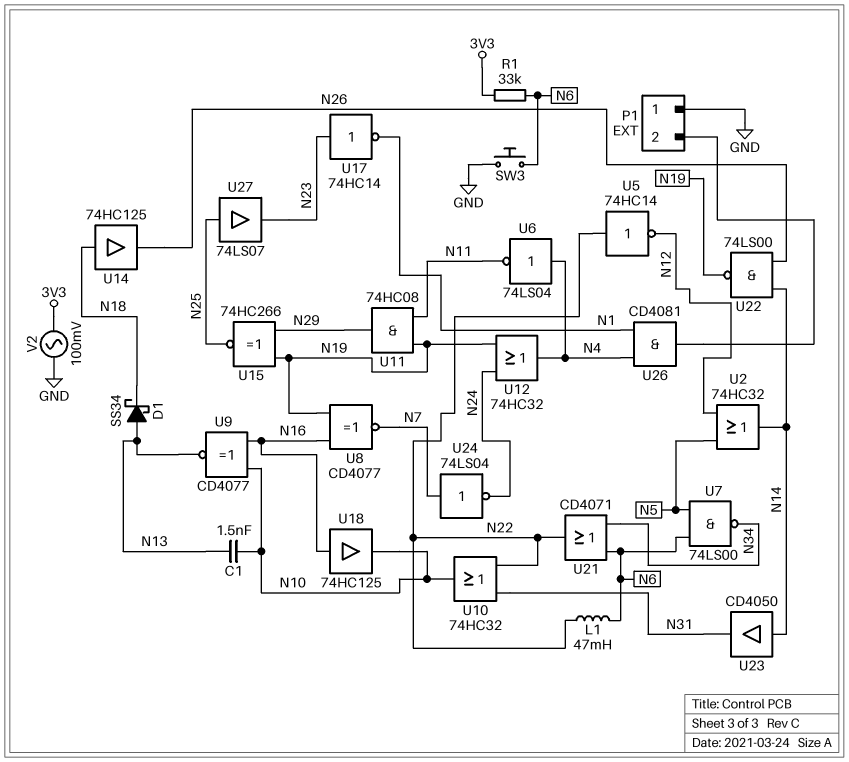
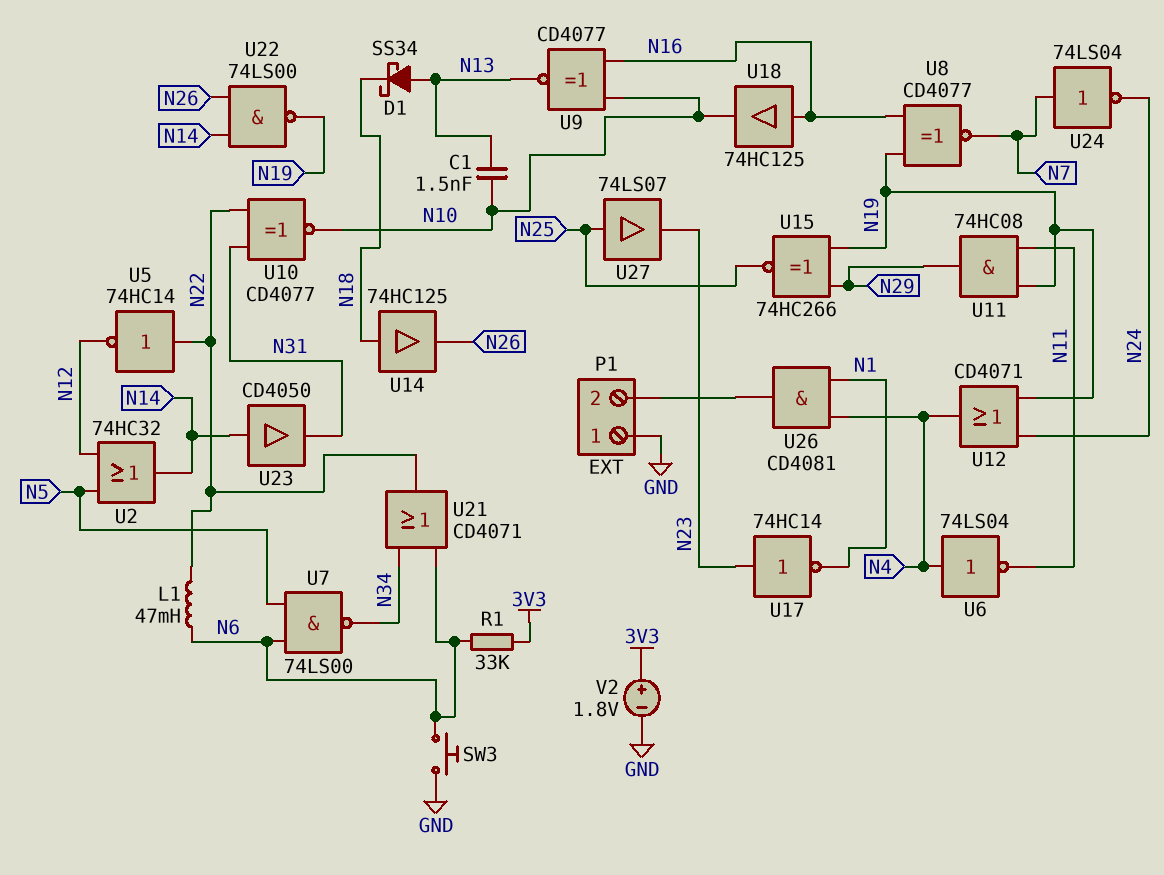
U10: OR 74HC32 (in N22, in N31, out N10) -> XNOR CD4077 (in N22, in N31, out N10)
U12: OR 74HC32 (in N19, in N24, out N4) -> OR CD4071 (in N19, in N24, out N4)
V2: AC 100mV (3V3, GND) -> 1.8V (plus 3V3, minus GND)

